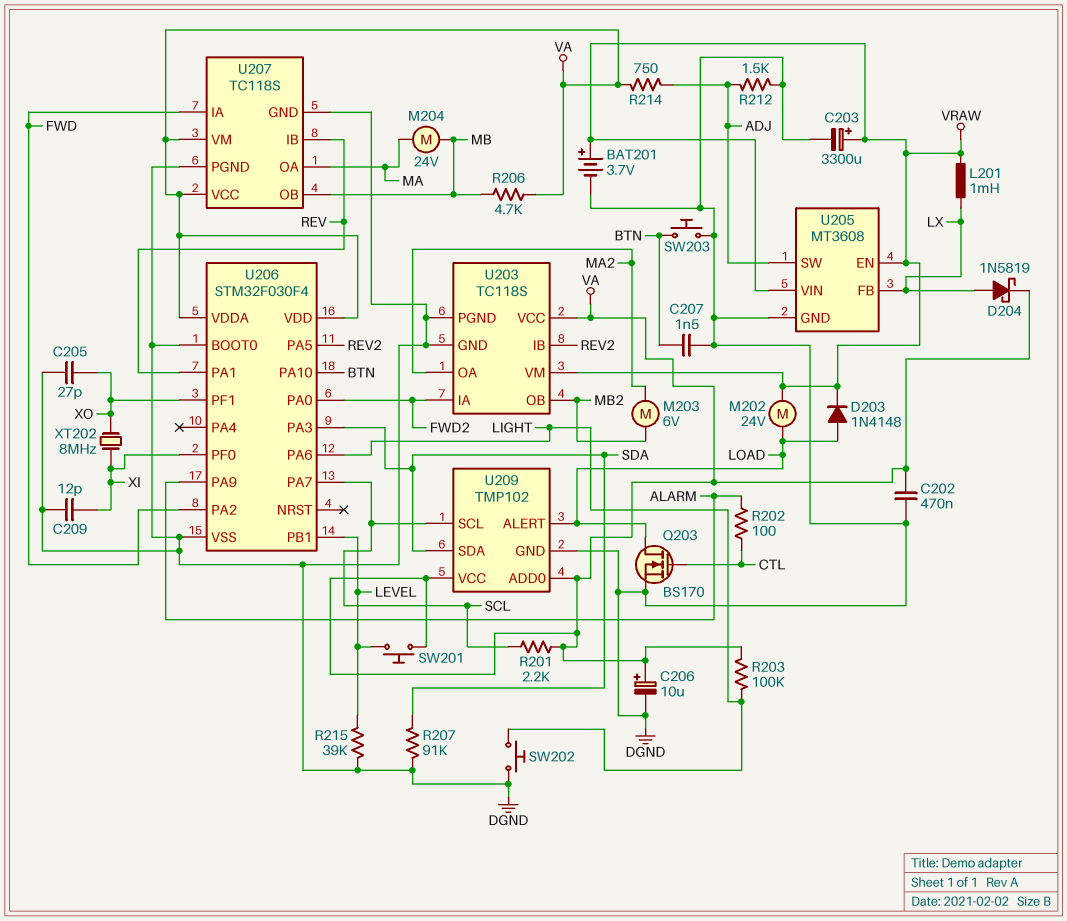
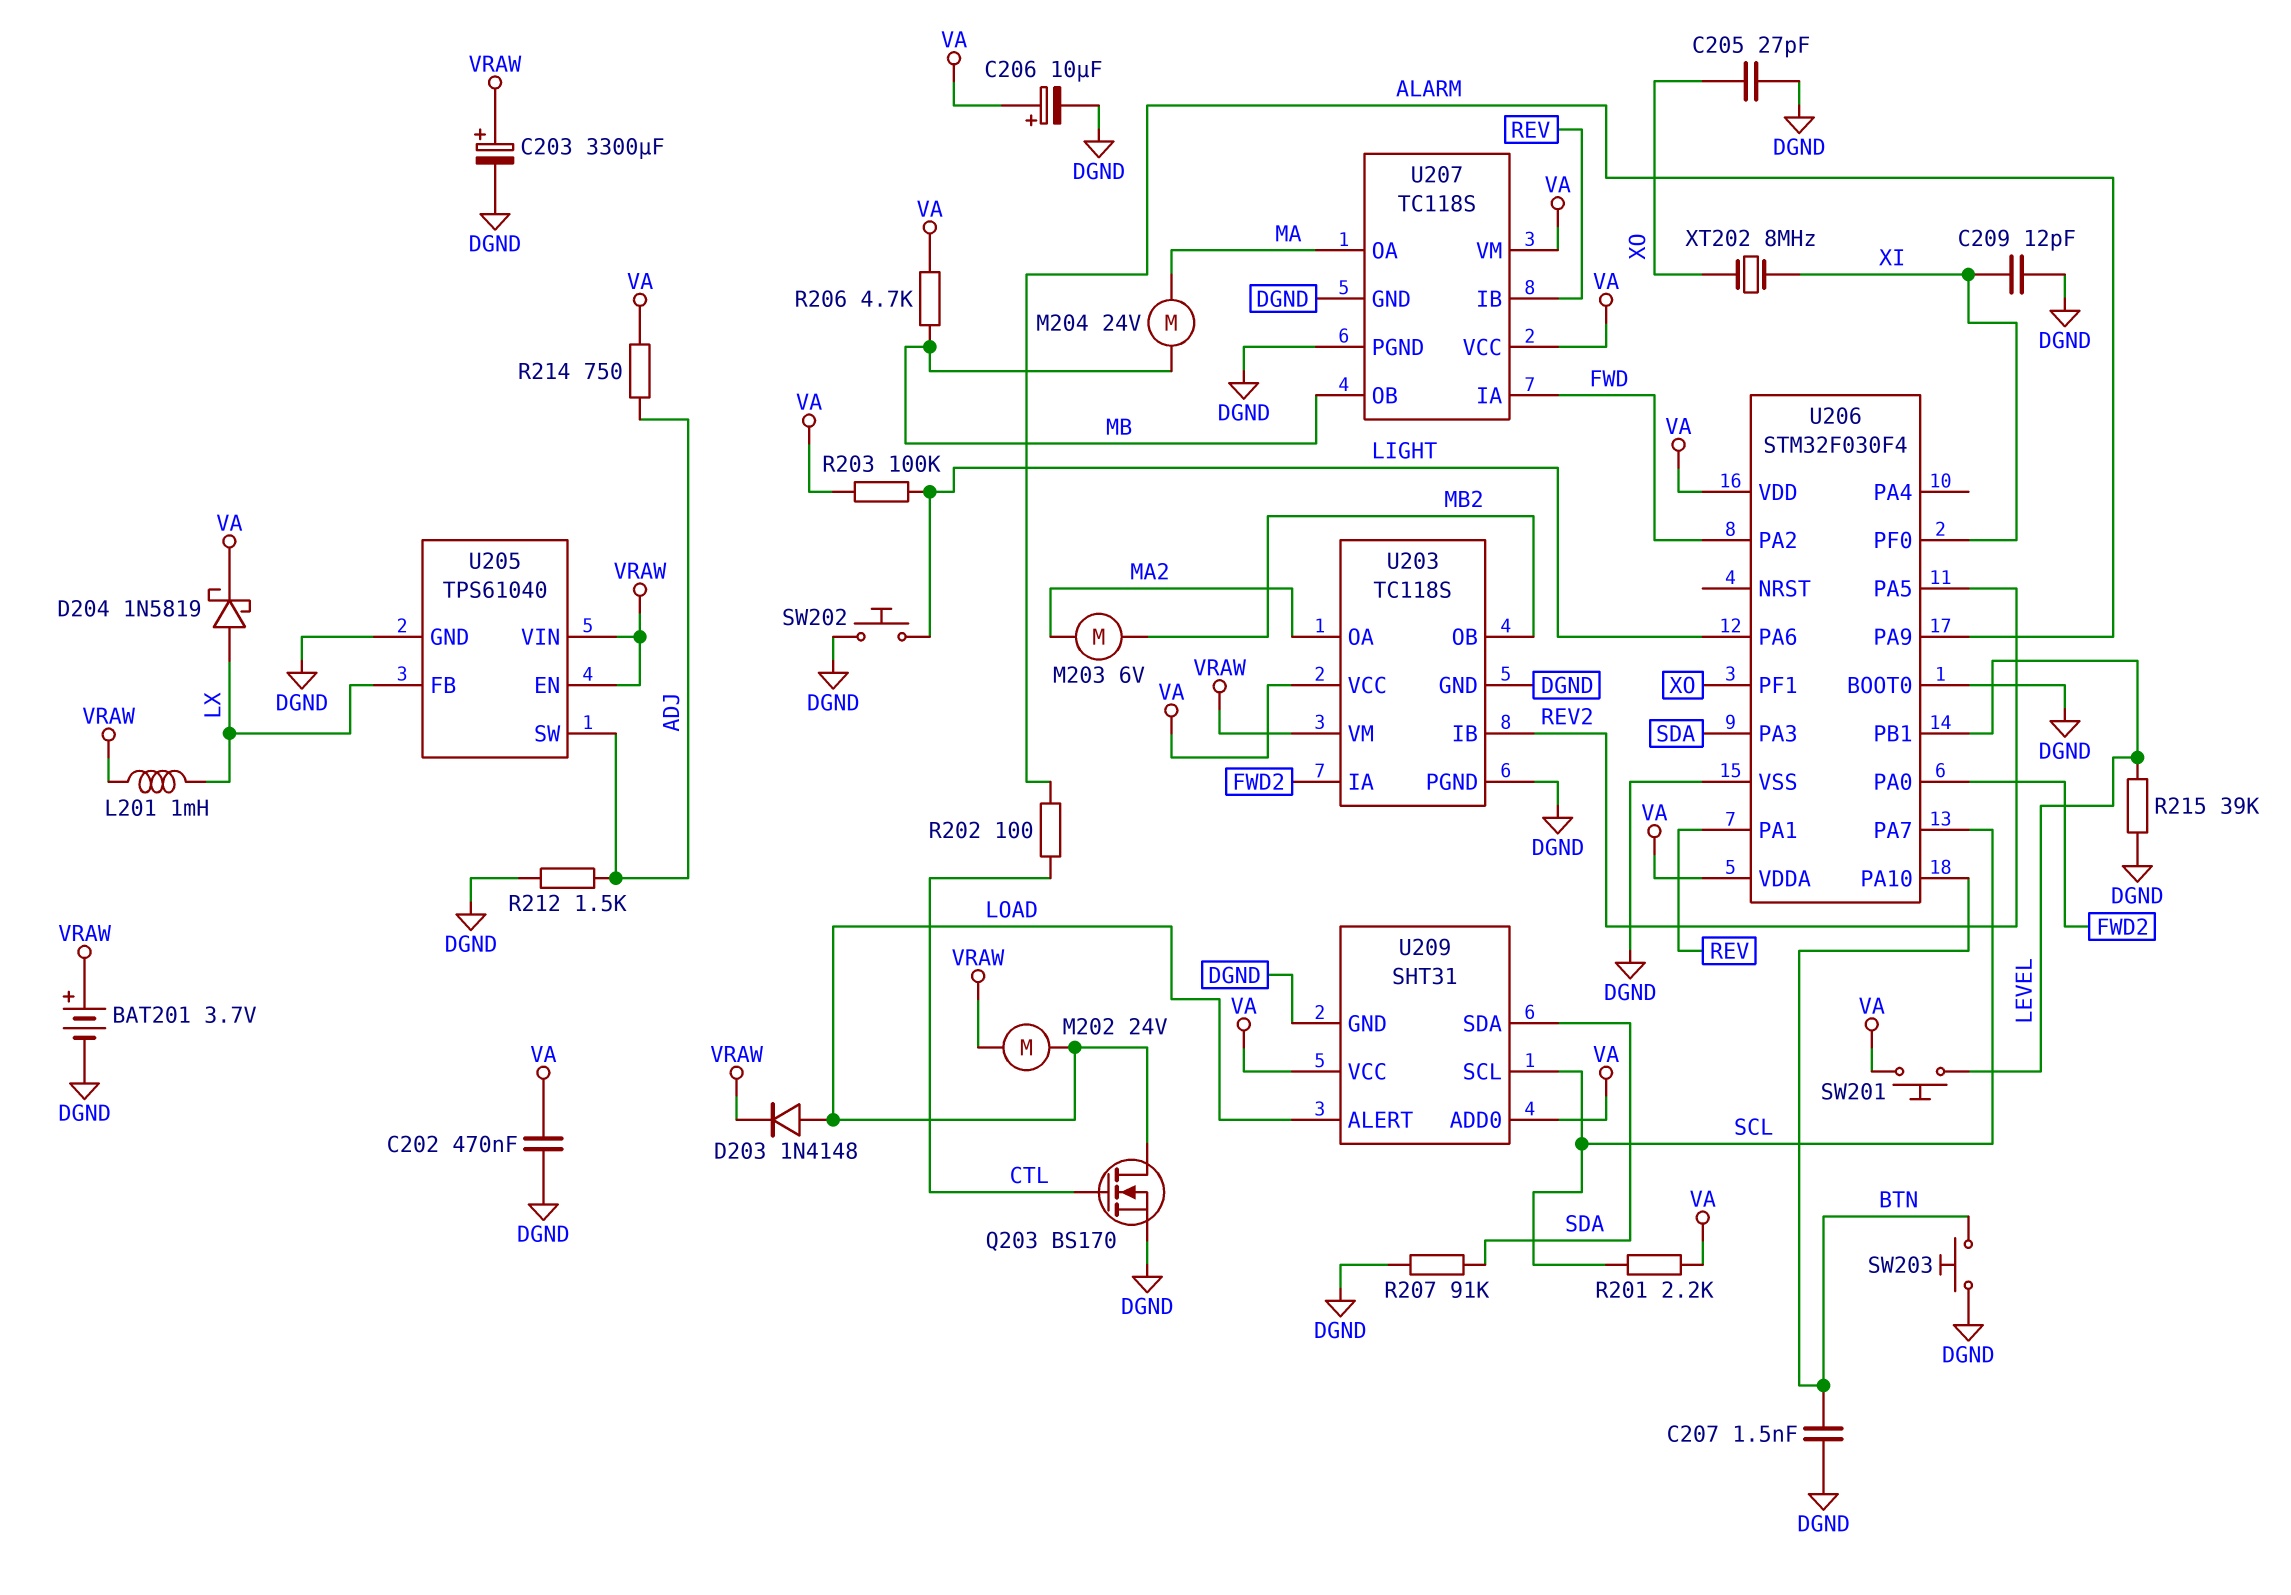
U205: MT3608 -> TPS61040
U209: TMP102 -> SHT31

